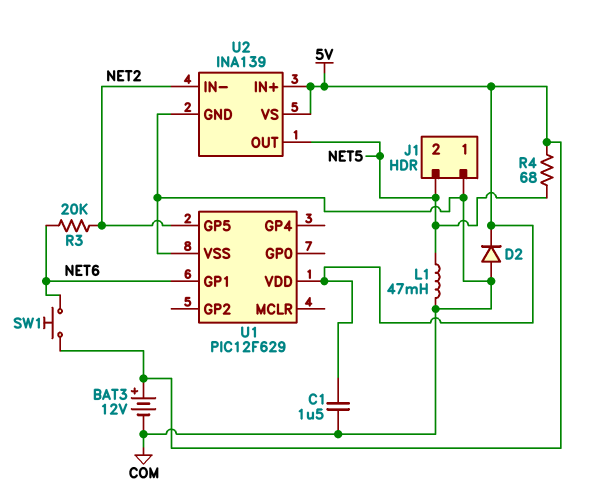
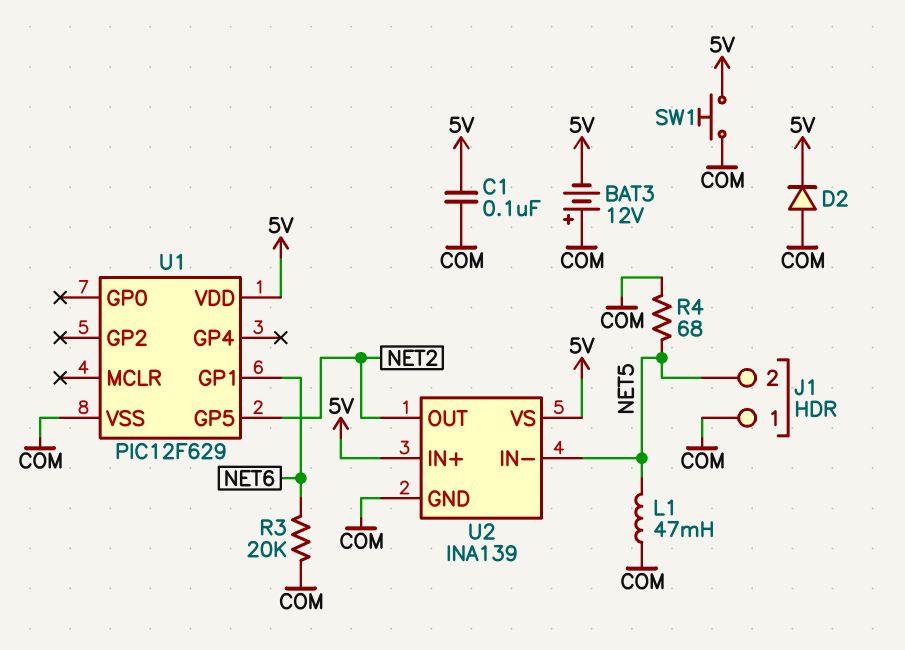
BAT3: 12V (plus 5V, minus COM) -> 12V (plus COM, minus 5V)
C1: 1.5uF (5V, COM) -> 100nF (5V, COM)
R3: 20k (NET2, NET6) -> 20k (COM, NET6)
R4: 68 (5V, NET5) -> 68 (COM, NET5)
SW1: button (5V, NET6) -> button (5V, COM)
U2 pin IN-: NET2 -> NET5
U2 pin OUT: NET5 -> NET2

